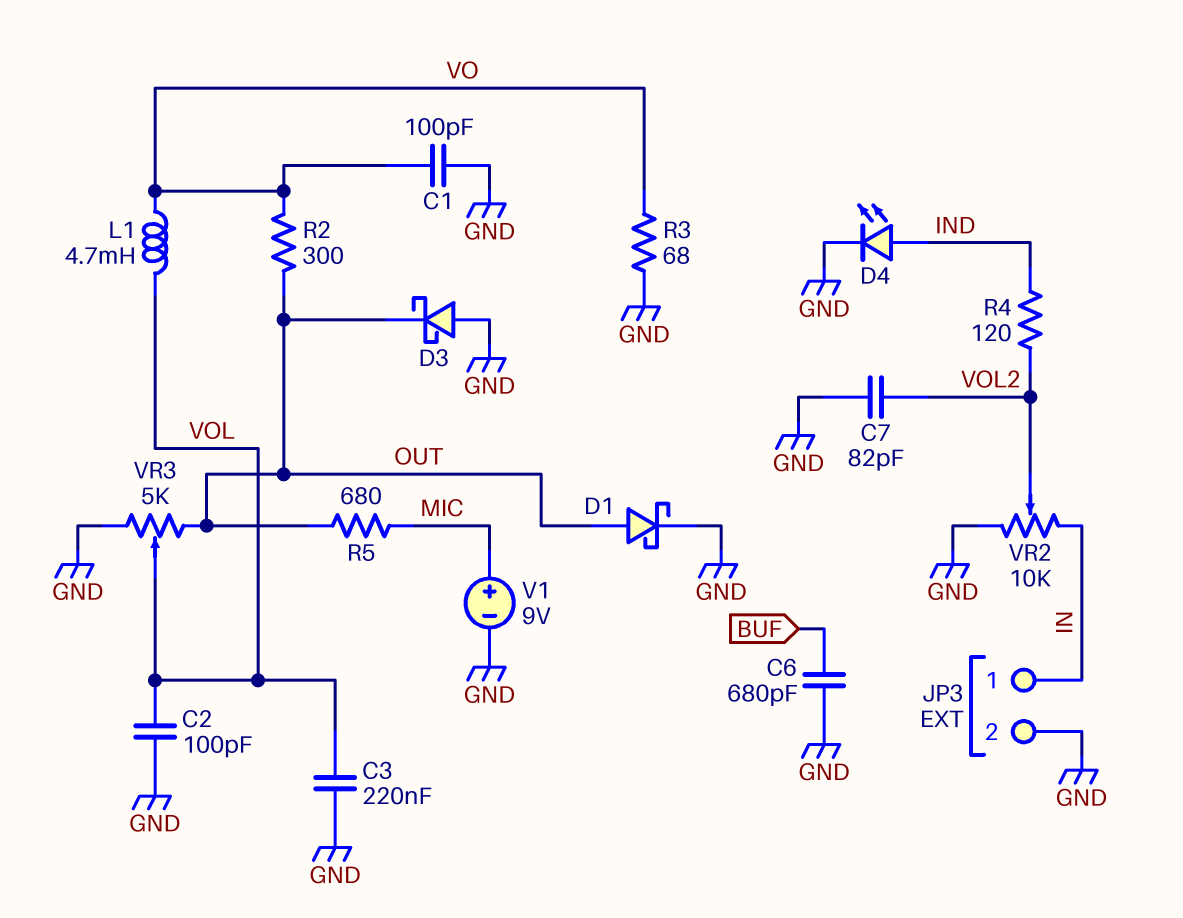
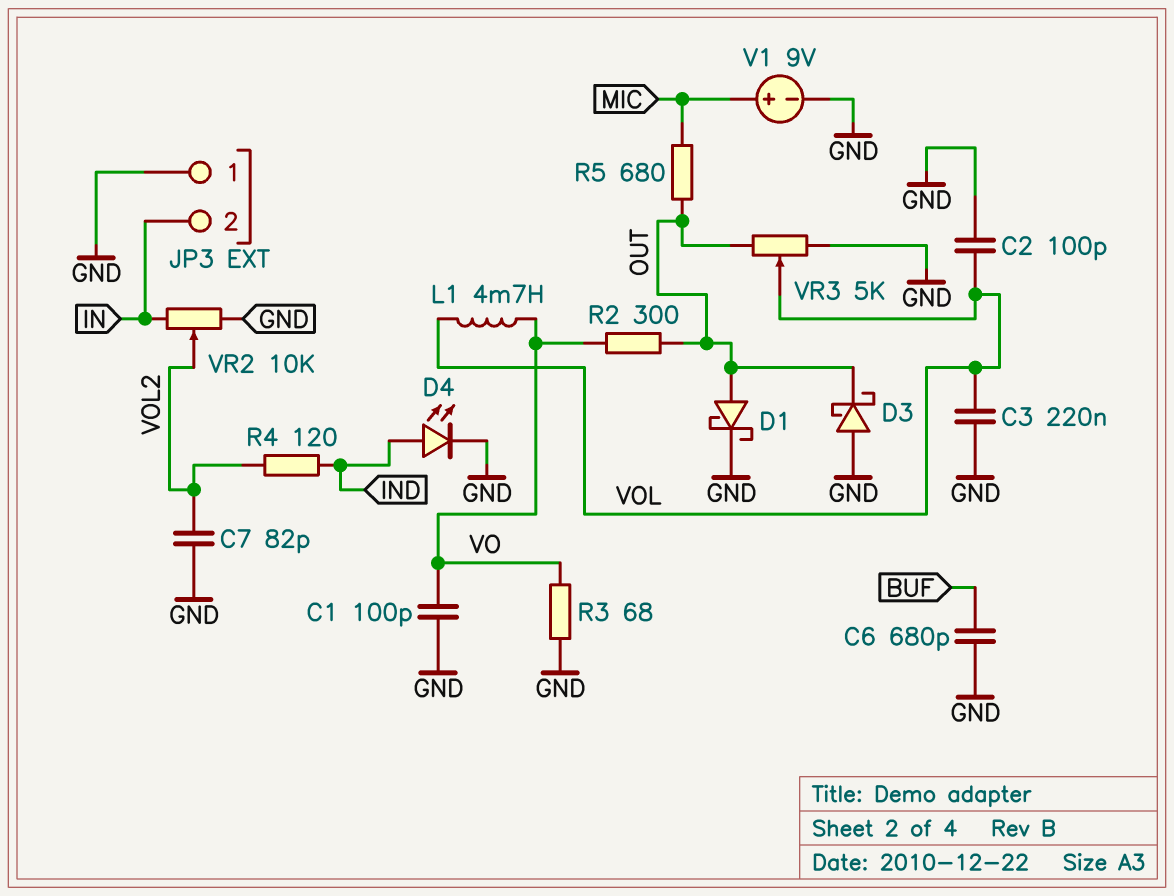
JP3 pin 1: IN -> GND
JP3 pin 2: GND -> IN

